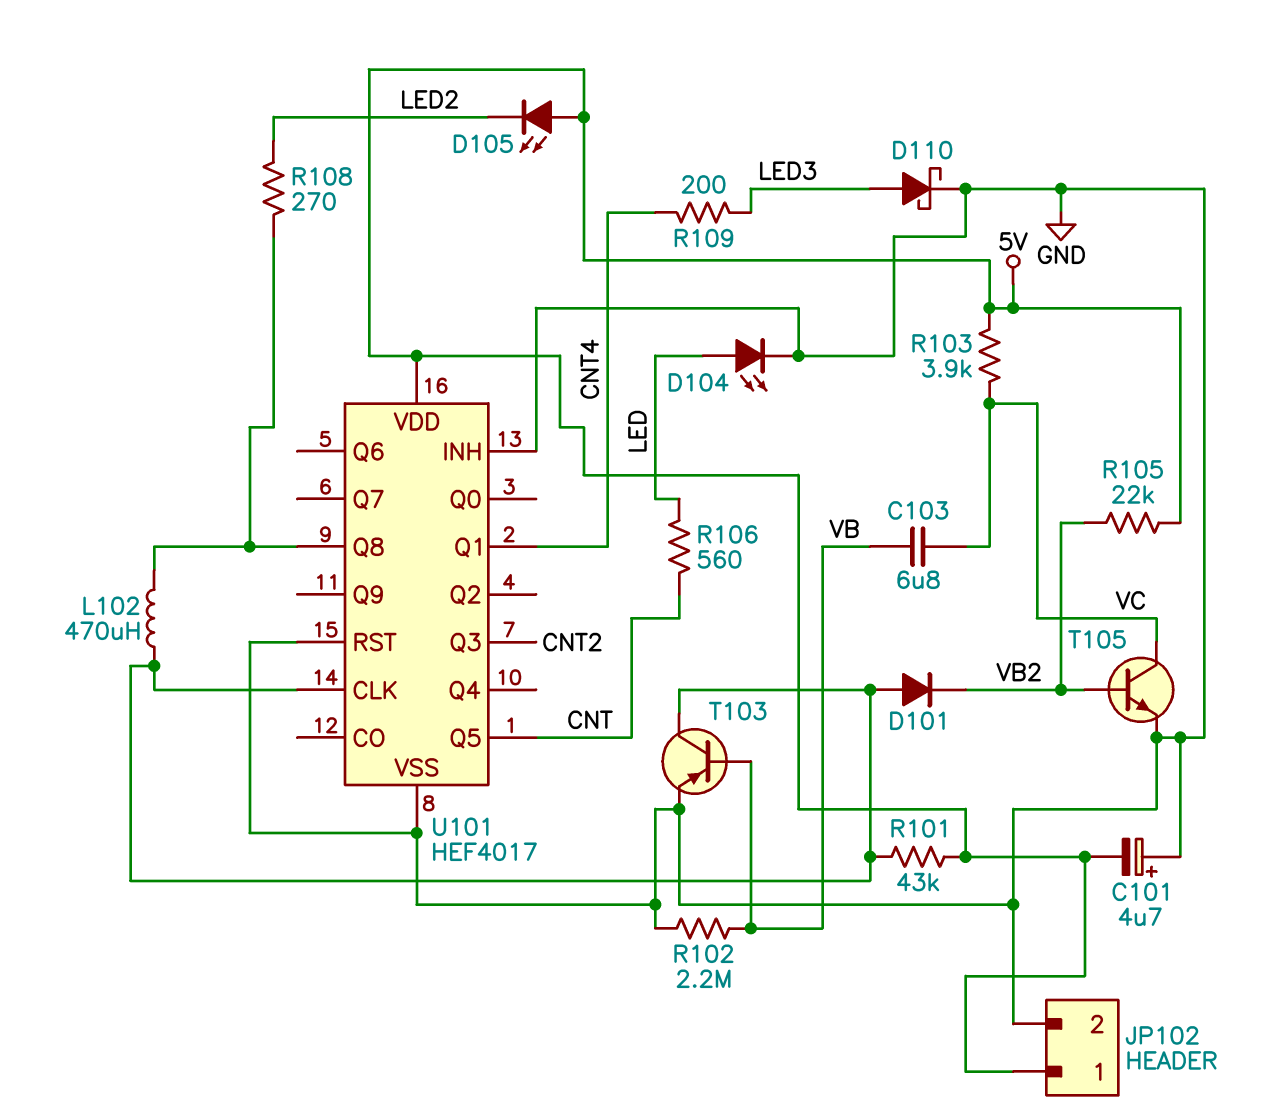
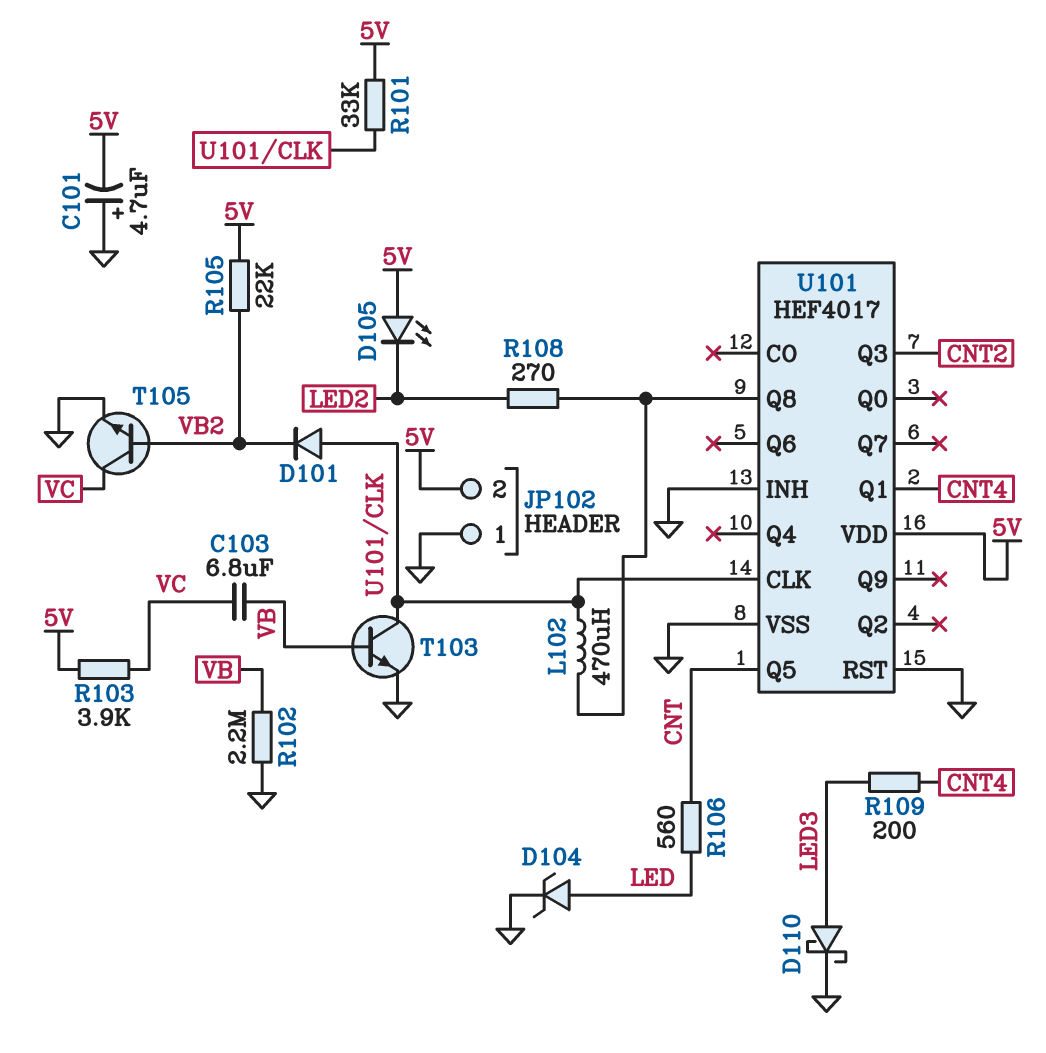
D104: LED (A LED, K GND) -> zener (A LED, K GND)
JP102 pin 1: 5V -> GND
JP102 pin 2: GND -> 5V
R101: 43k (5V, U101/CLK) -> 33k (5V, U101/CLK)
T103: PNP (B VB, C U101/CLK, E GND) -> NPN (B VB, C U101/CLK, E GND)

